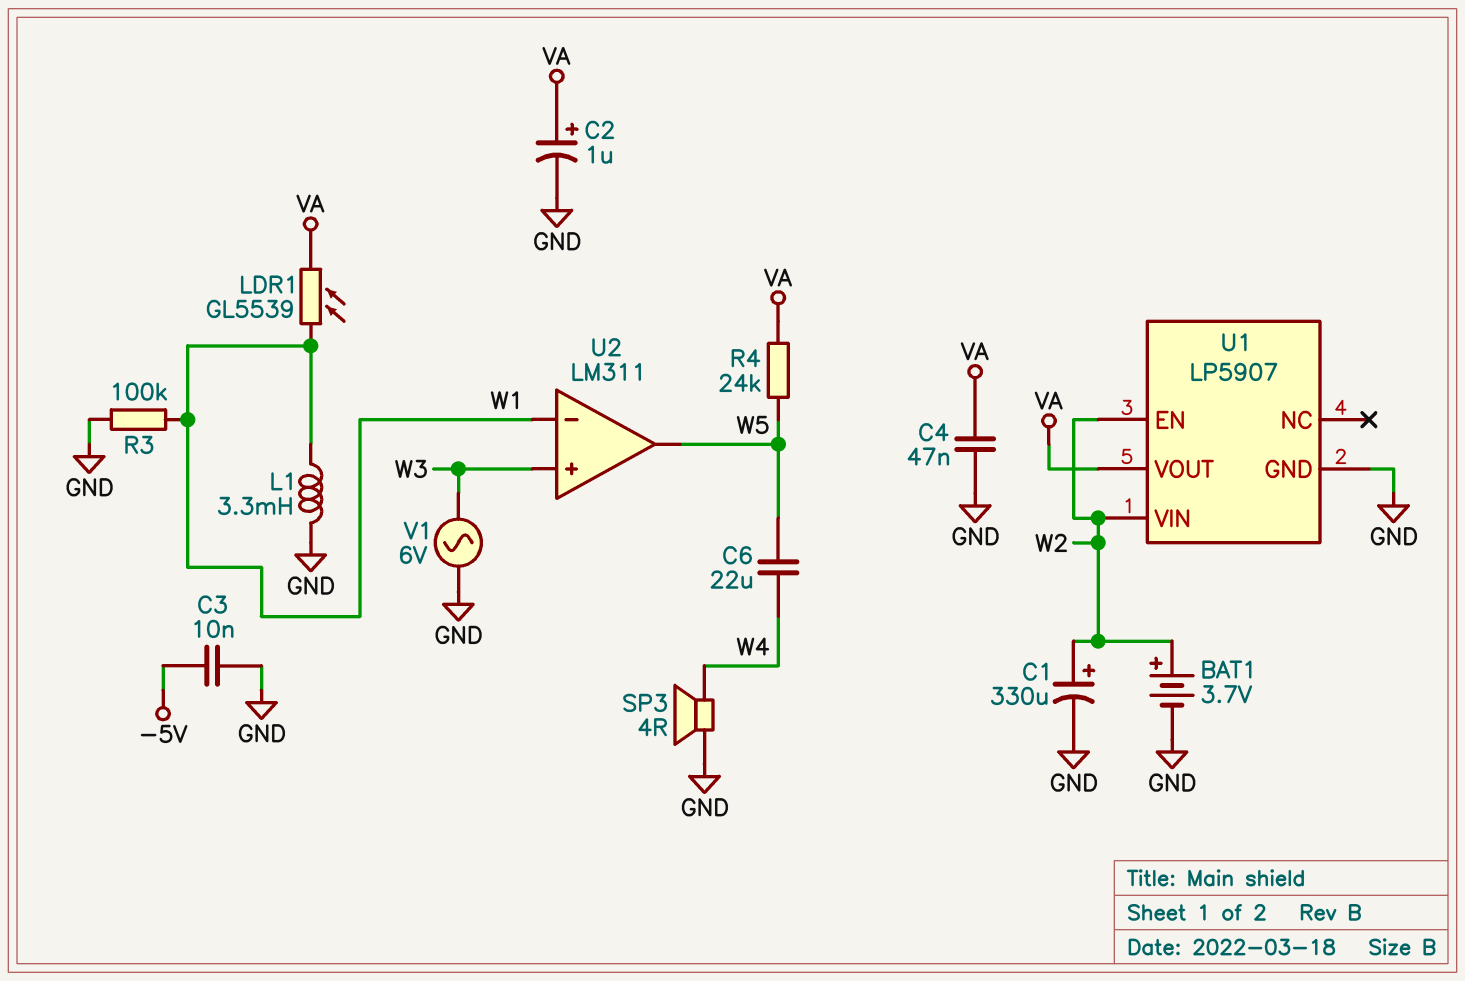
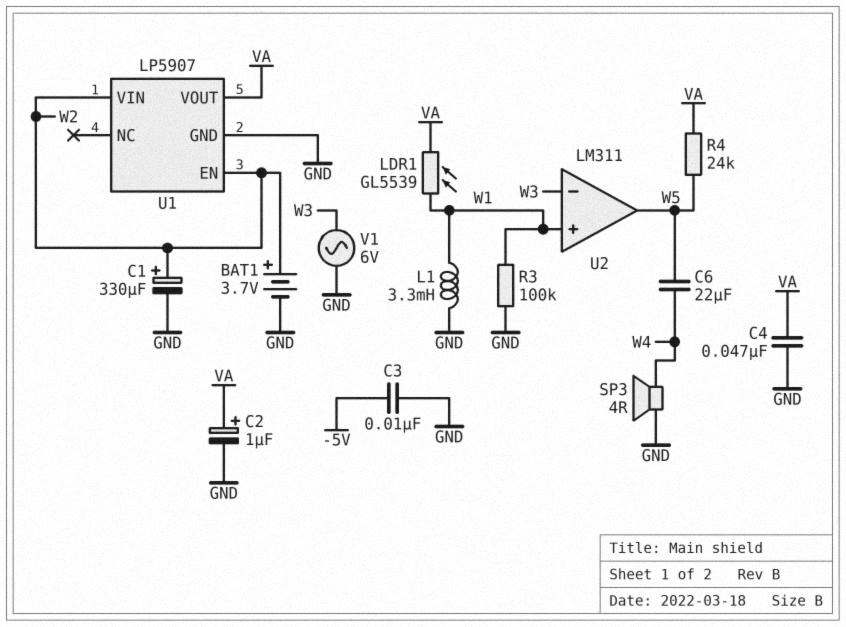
U2 pin in+: W3 -> W1
U2 pin in-: W1 -> W3

